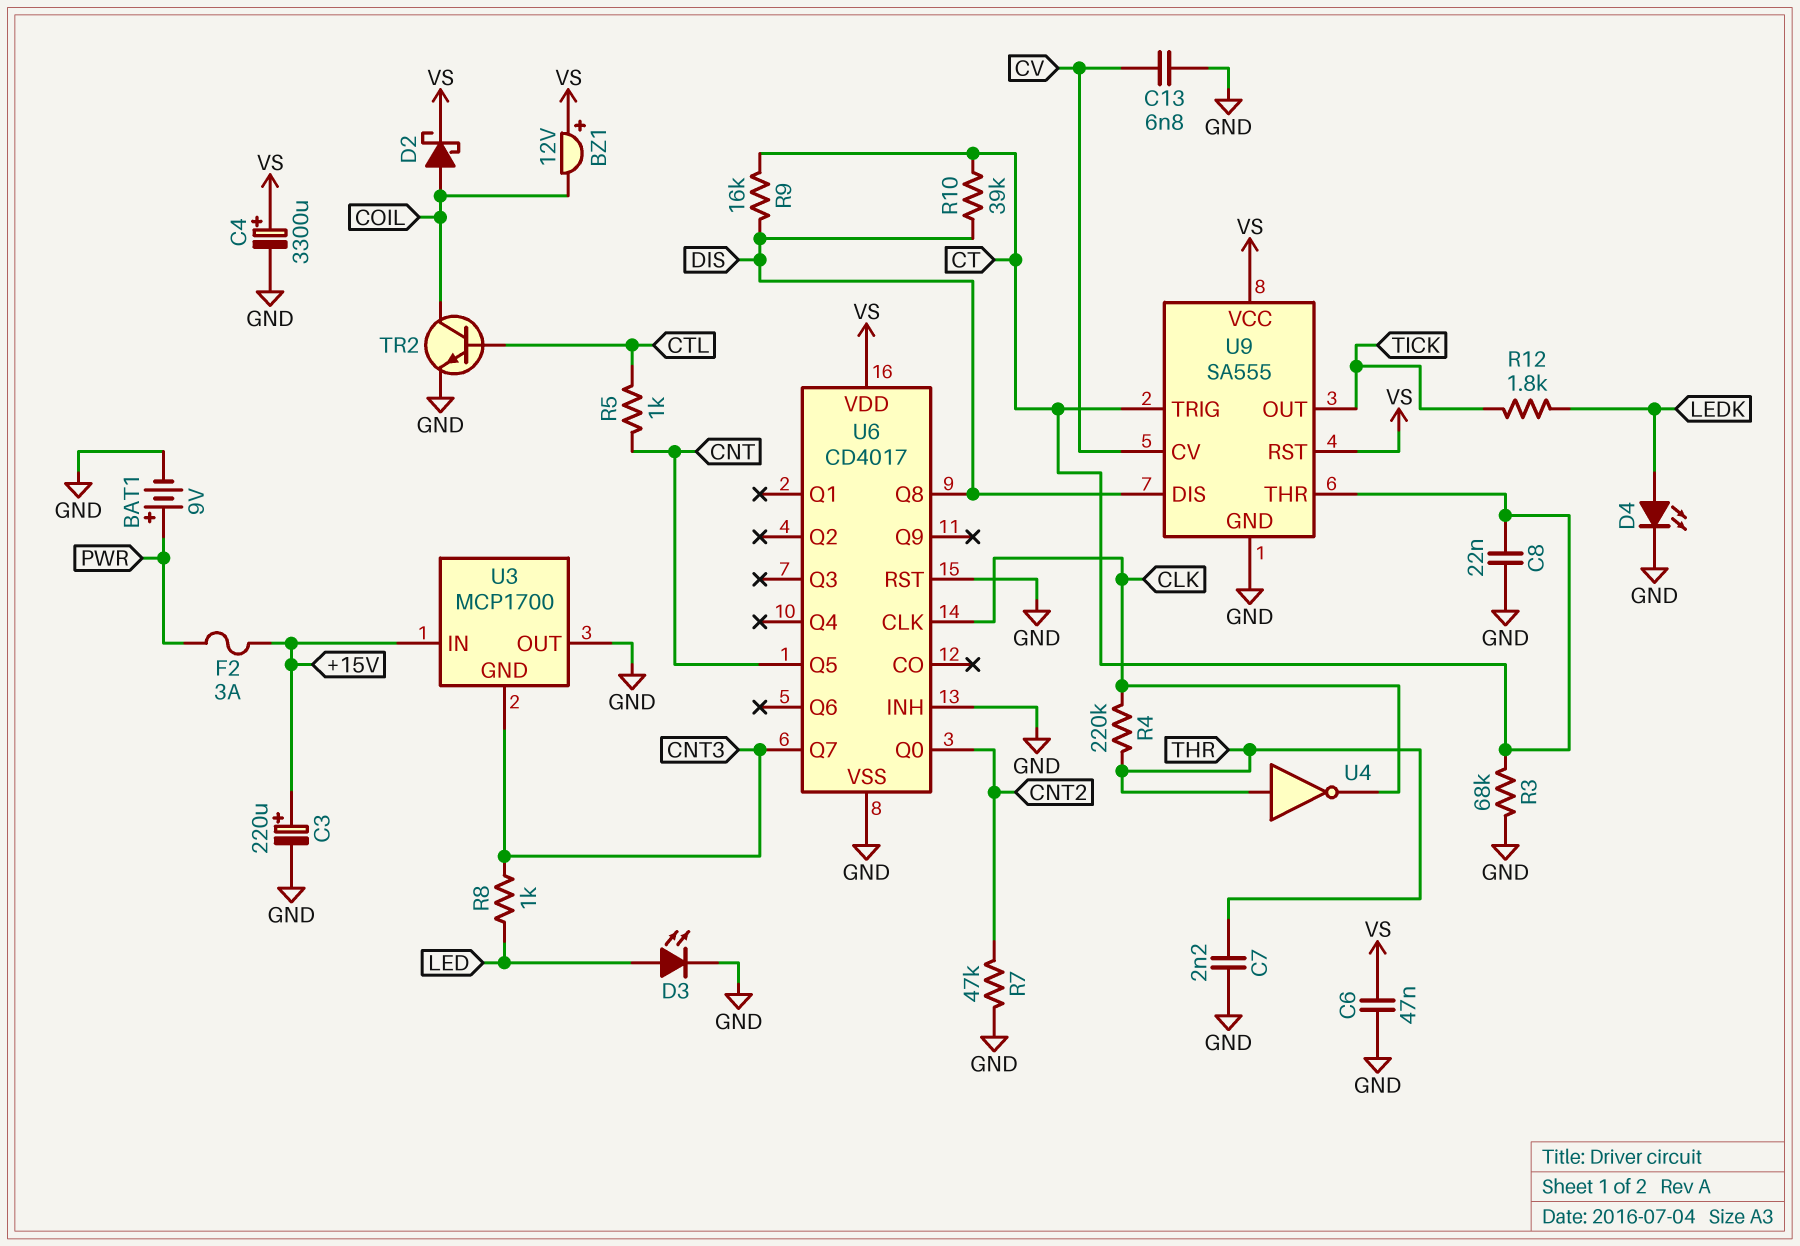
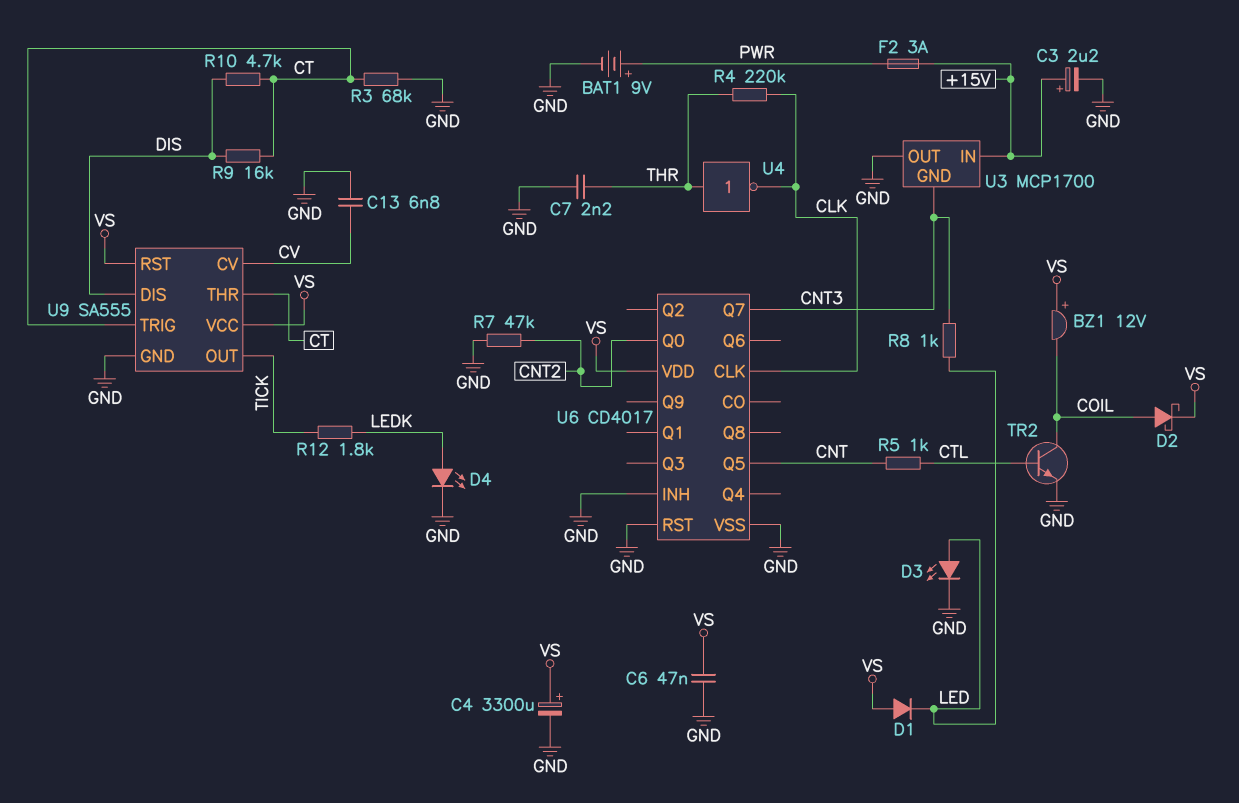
C3: 220uF (plus +15V, minus GND) -> 2.2uF (plus +15V, minus GND)
C8: 22nF (CT, GND) -> none
D1: none -> diode (A VS, K LED)
R10: 39k (CT, DIS) -> 4.7k (CT, DIS)
U6 pin Q8: DIS -> none

